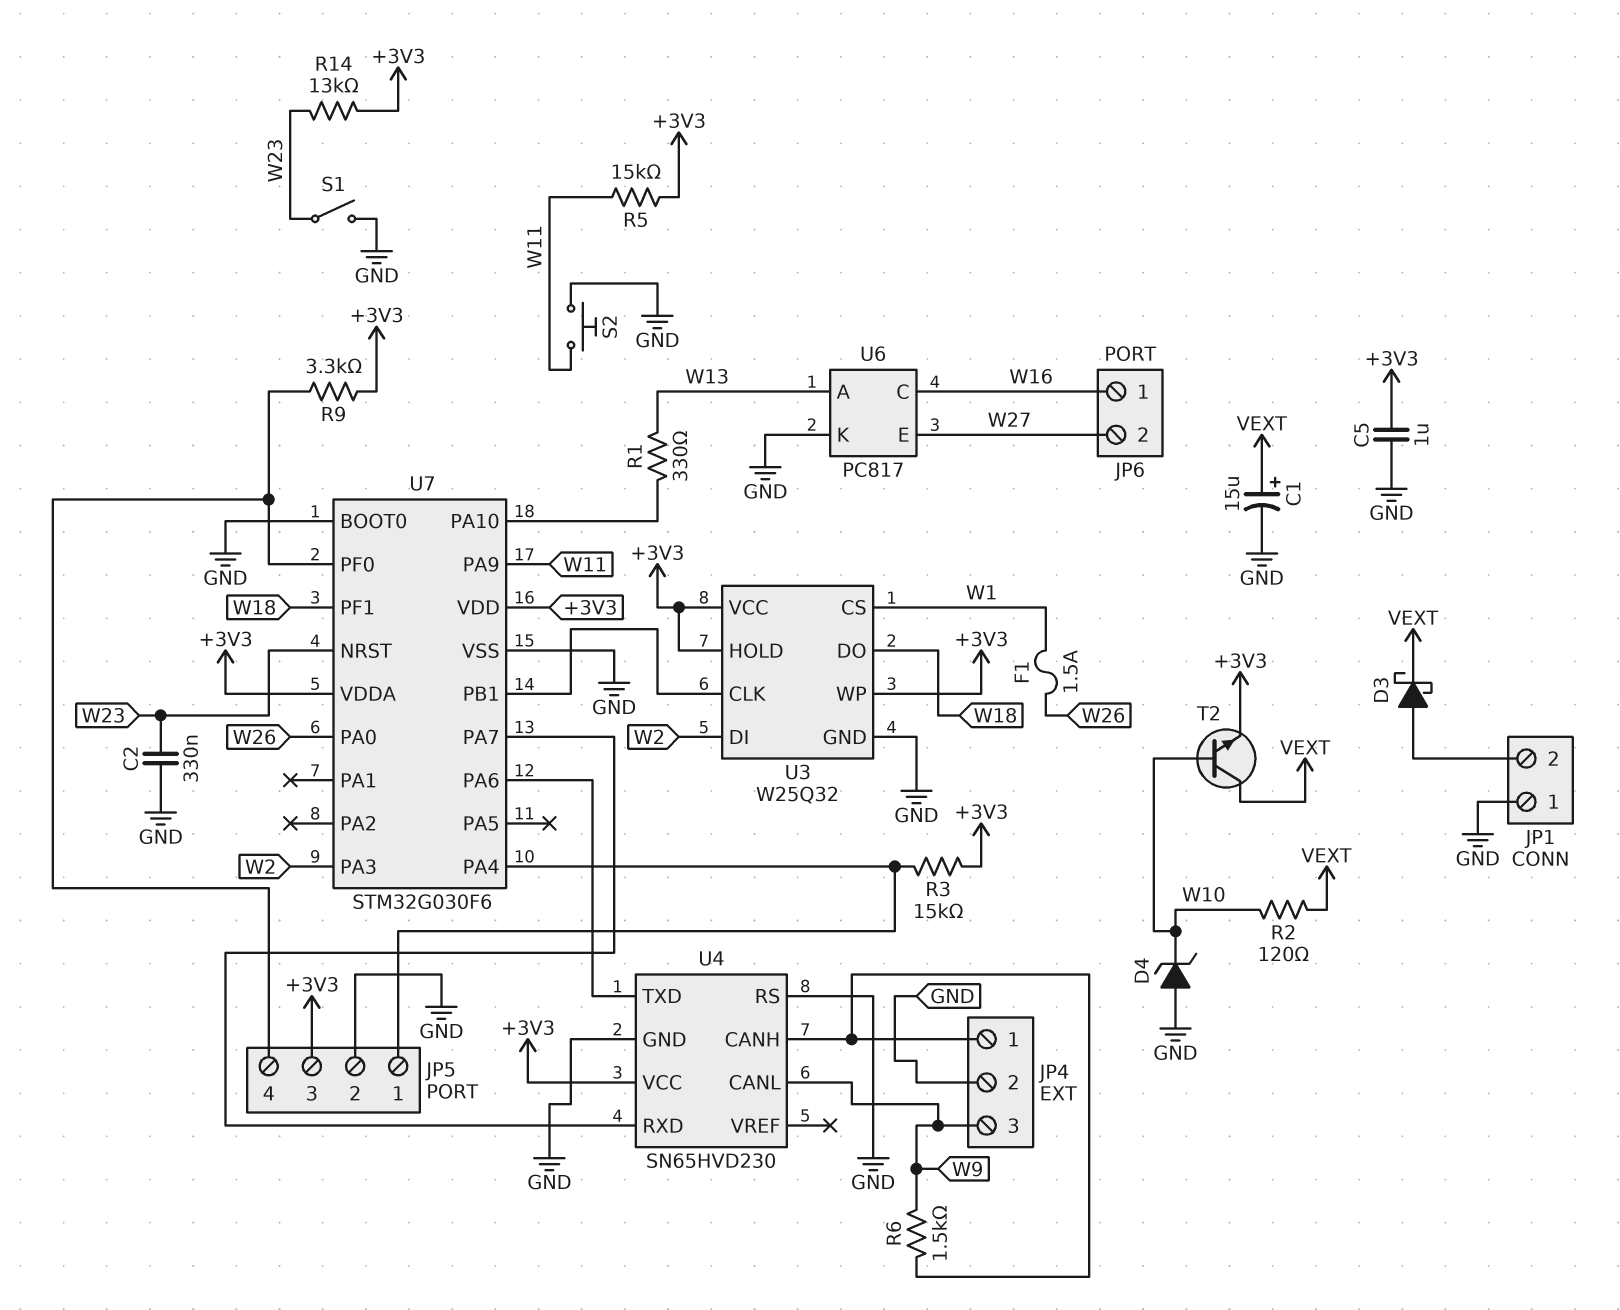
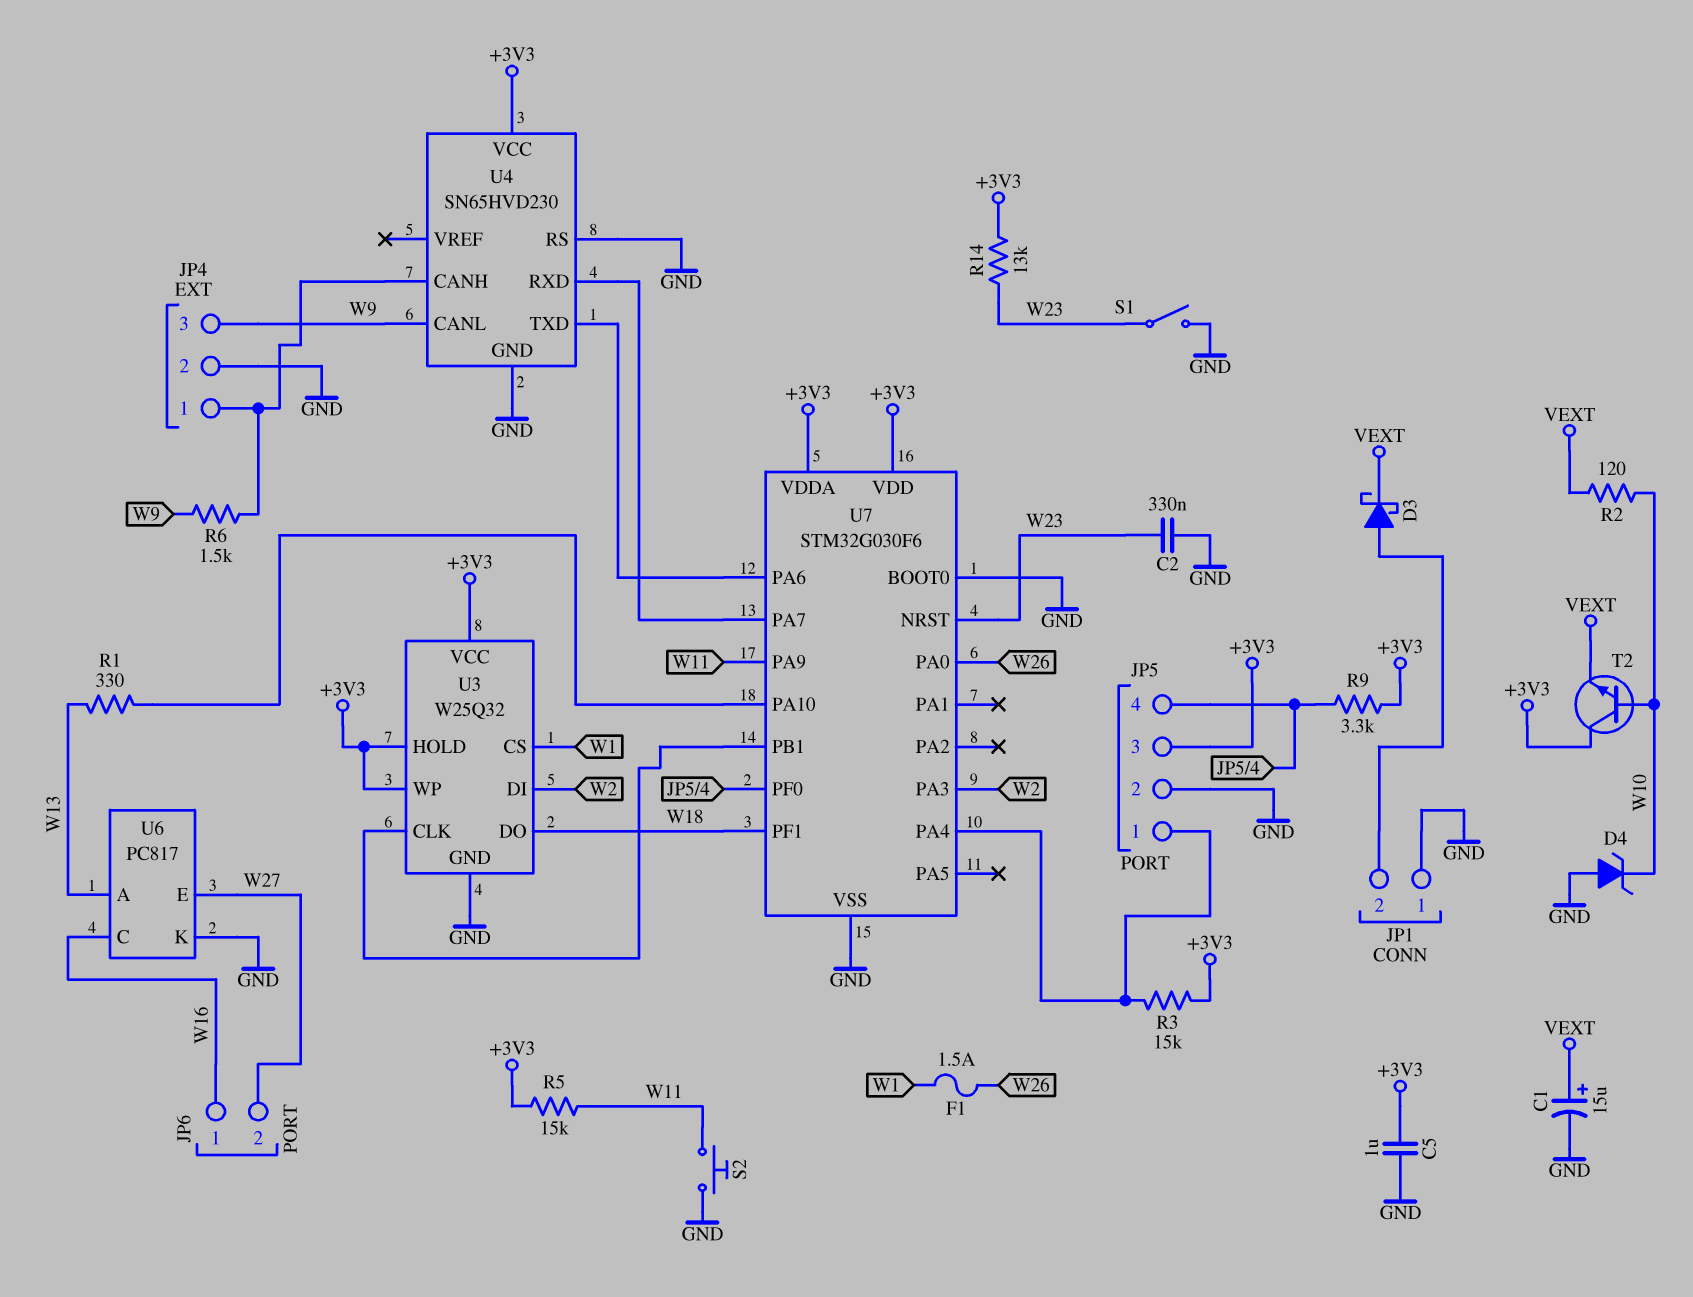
T2: NPN (B W10, C VEXT, E +3V3) -> NPN (B W10, C +3V3, E VEXT)

